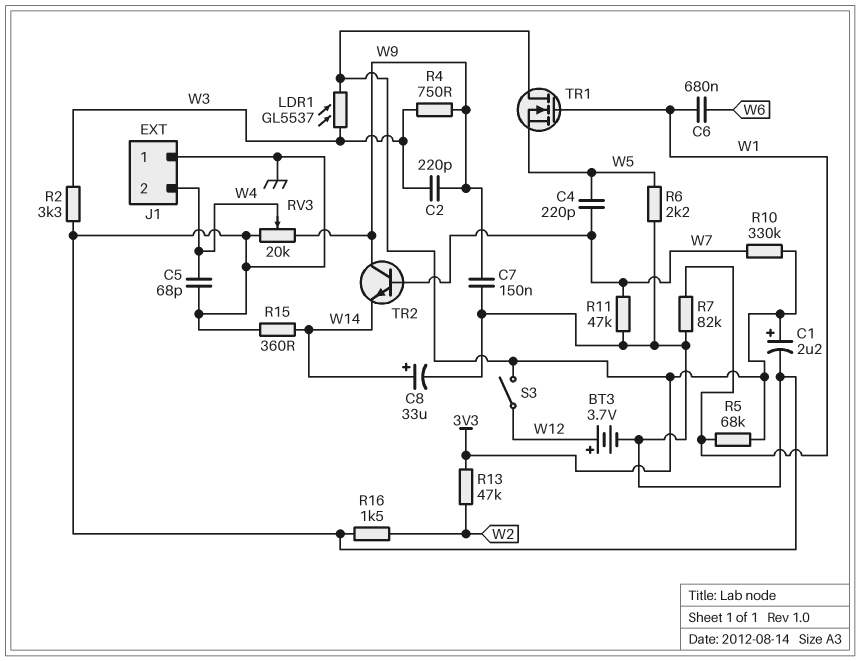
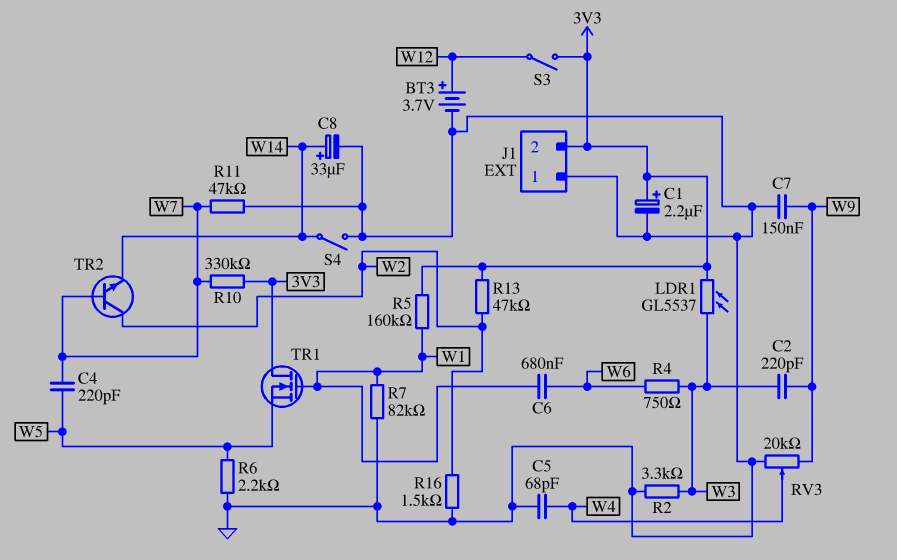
J1 pin 2: W4 -> 3V3
R4: 750 (W3, W9) -> 750 (W3, W6)
R5: 68k (3V3, W1) -> 160k (3V3, W1)
R15: 360 (GND, W14) -> none
S4: none -> switch (GND, W14)
TR2: NPN (B W7, C W9, E W14) -> NPN (B W7, C W2, E W14)

